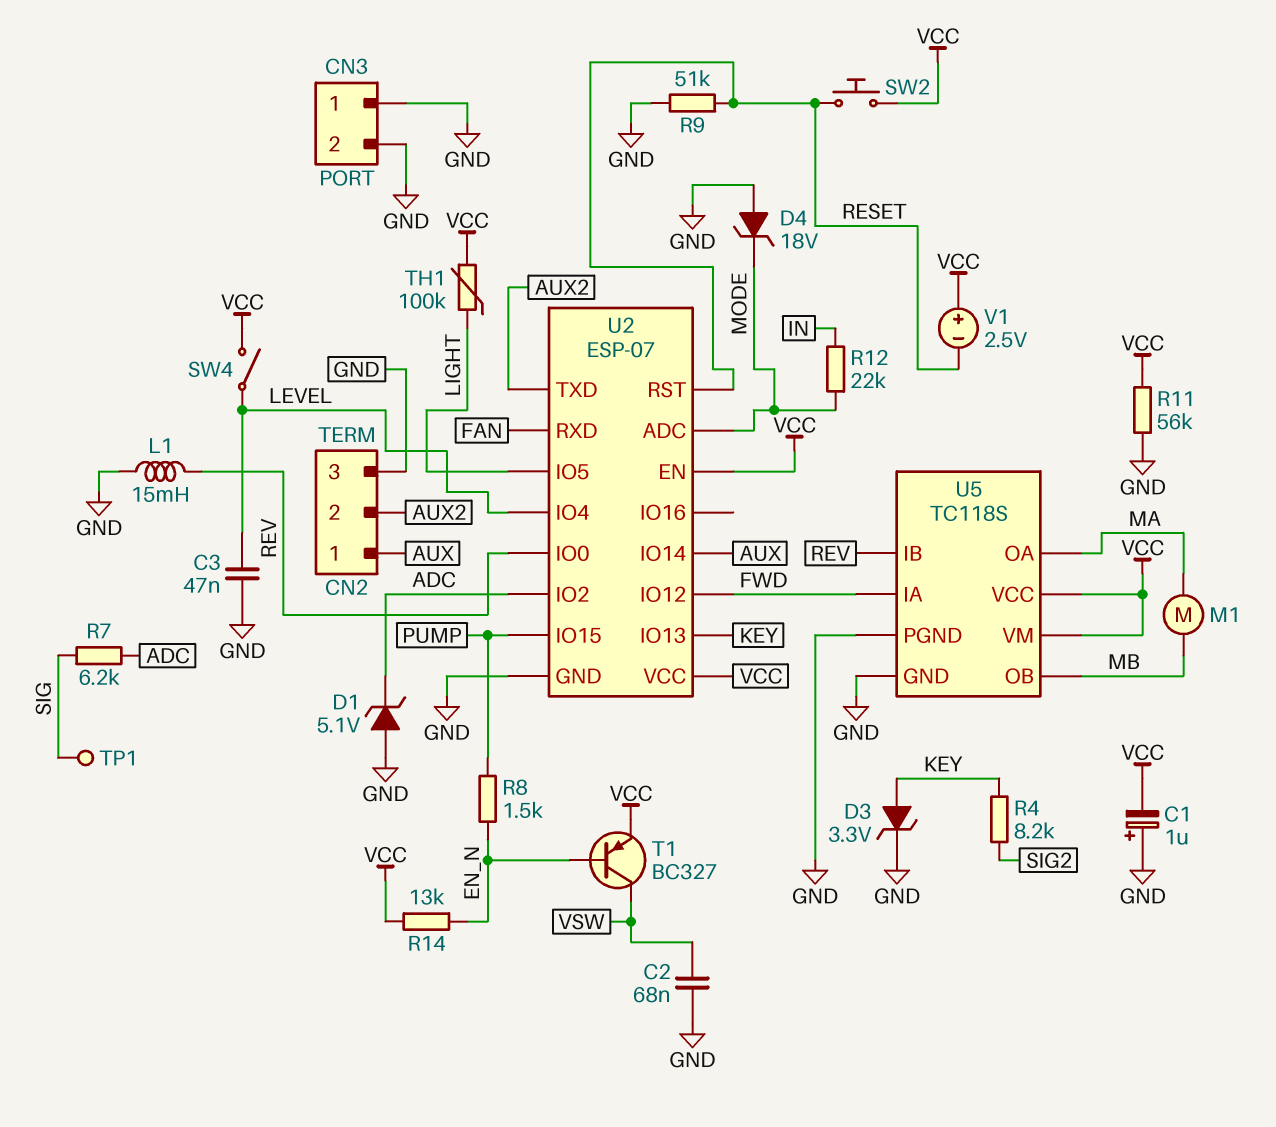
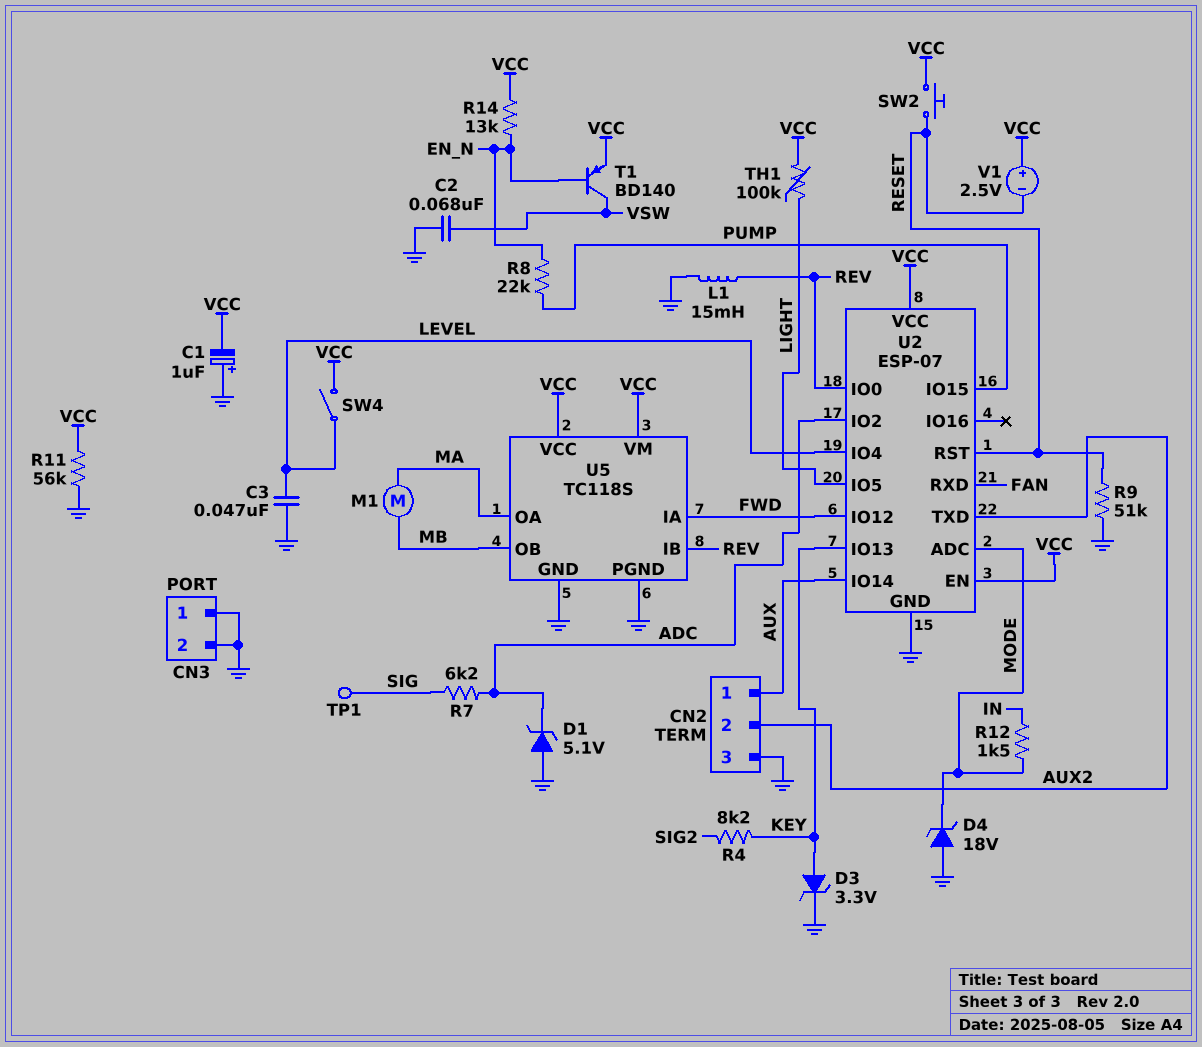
R8: 1.5k (EN_N, PUMP) -> 22k (EN_N, PUMP)
R12: 22k (IN, MODE) -> 1.5k (IN, MODE)
T1: PNP BC327 (B EN_N, C VSW, E VCC) -> PNP BD140 (B EN_N, C VSW, E VCC)

